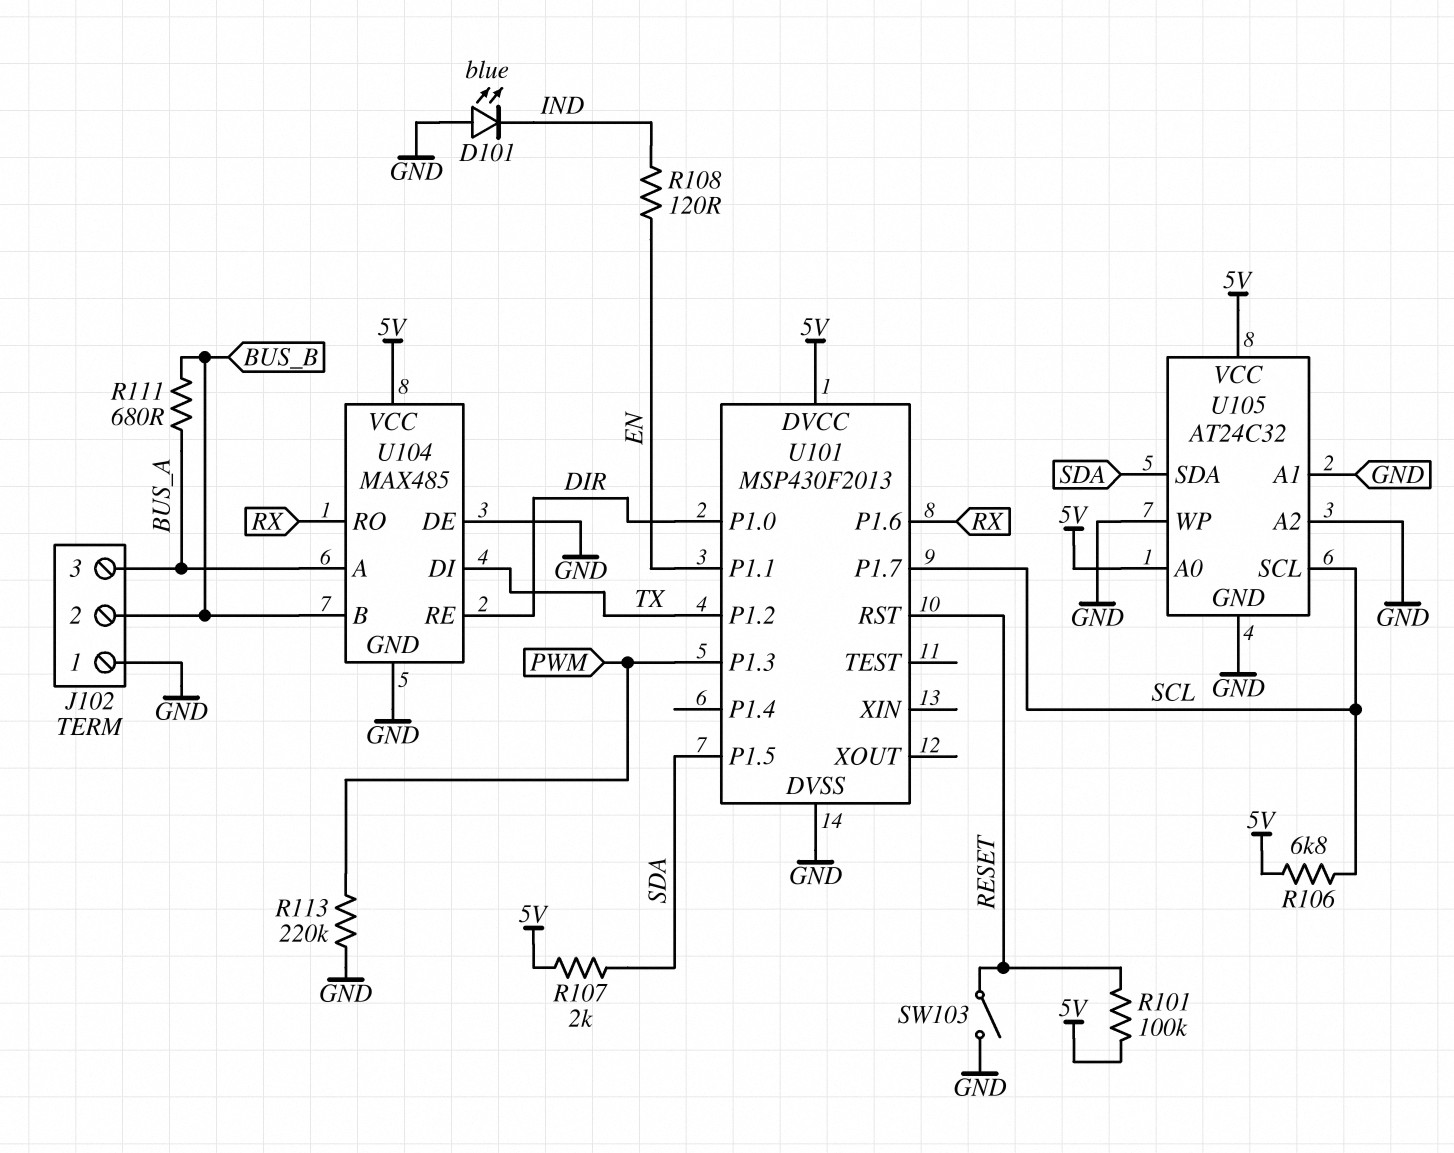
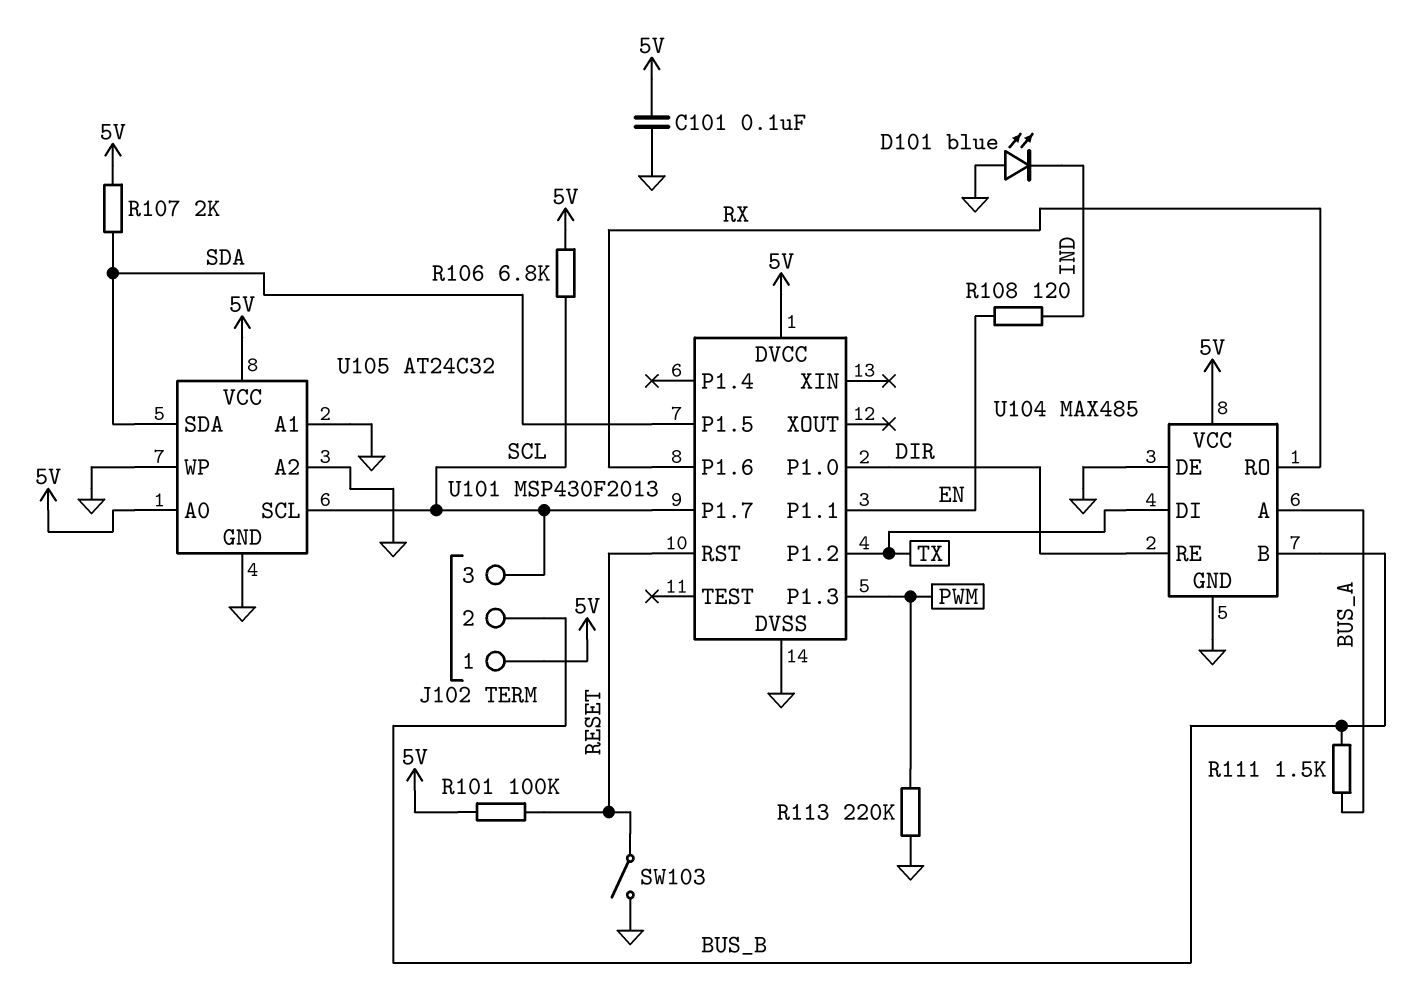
C101: none -> 100nF (5V, GND)
J102 pin 1: GND -> 5V
J102 pin 3: BUS_A -> SCL
R111: 680 (BUS_A, BUS_B) -> 1.5k (BUS_A, BUS_B)

